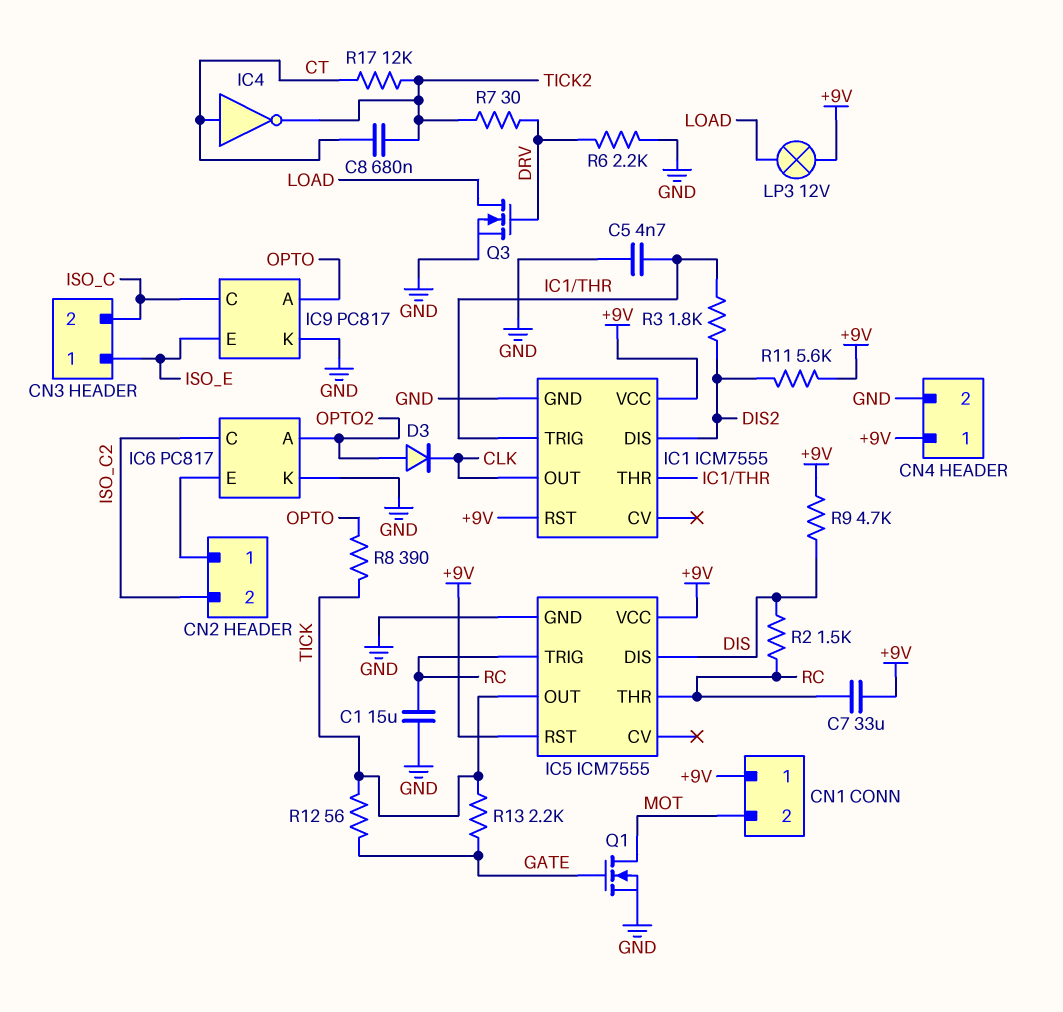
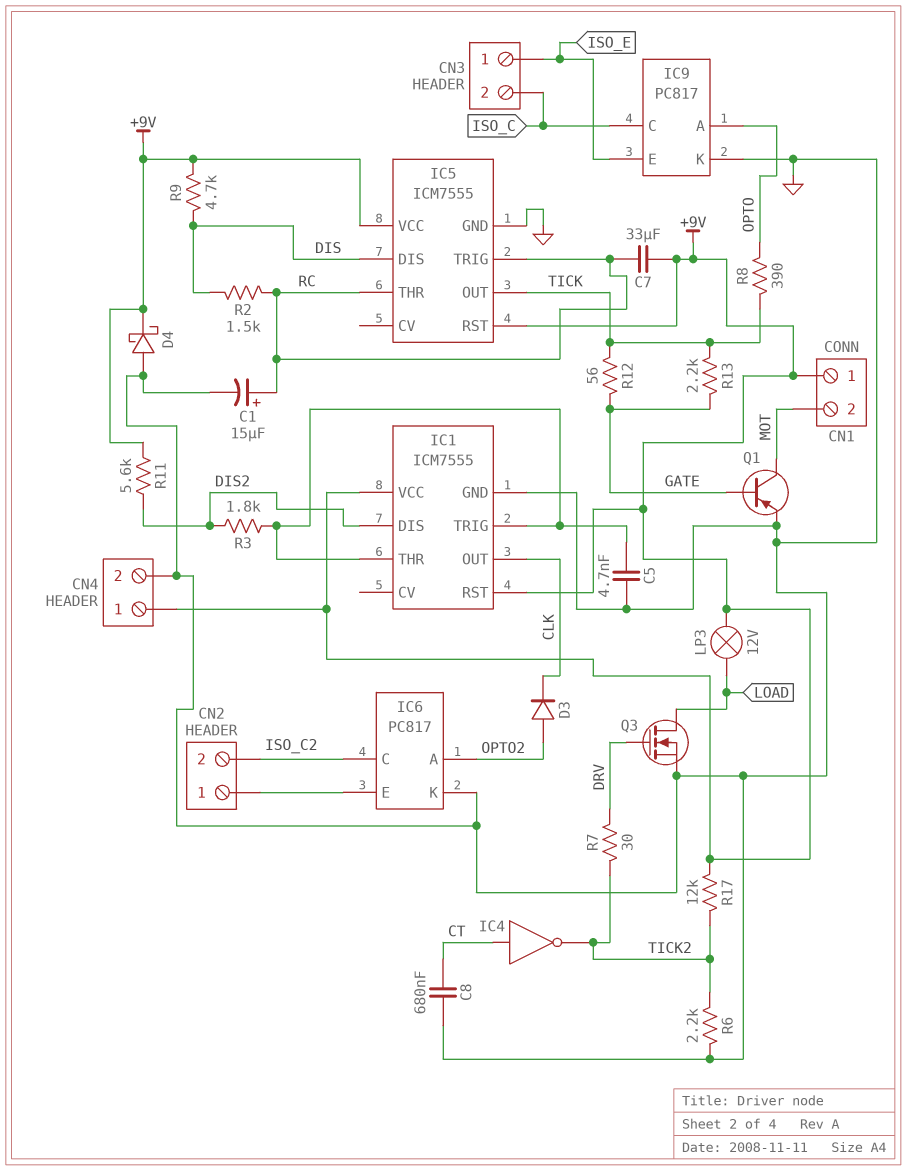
C1: 15uF (GND, RC) -> 15uF (plus RC, minus GND)
C8: 680nF (CT, TICK2) -> 680nF (CT, GND)
D4: none -> schottky (A GND, K +9V)
Q1: NMOS (G GATE, D MOT, S GND) -> PNP (B GATE, C MOT, E GND)
R6: 2.2k (DRV, GND) -> 2.2k (GND, TICK2)
R17: 12k (CT, TICK2) -> 12k (+9V, TICK2)

